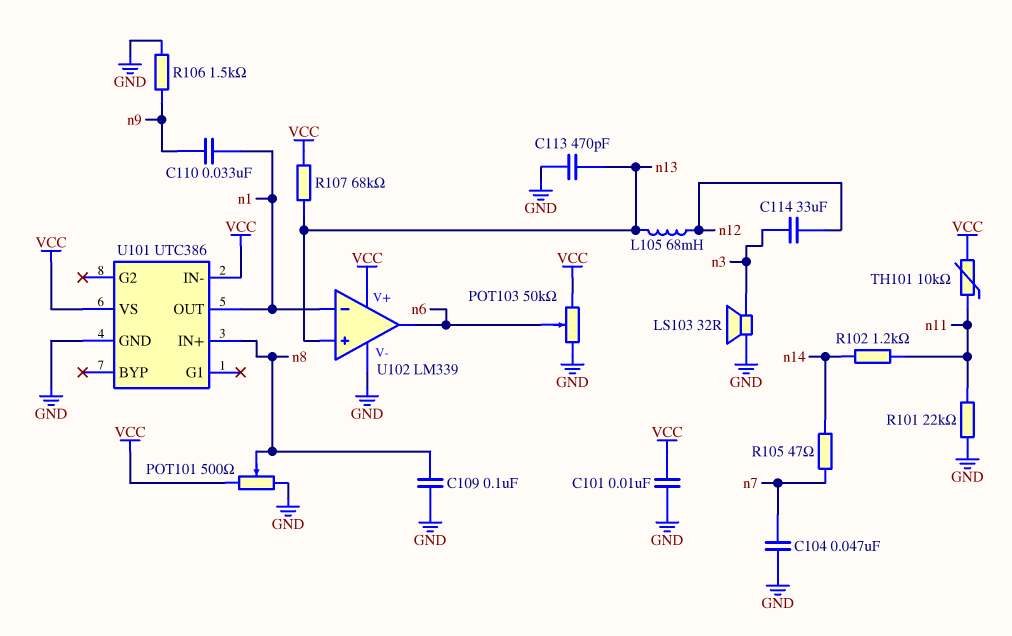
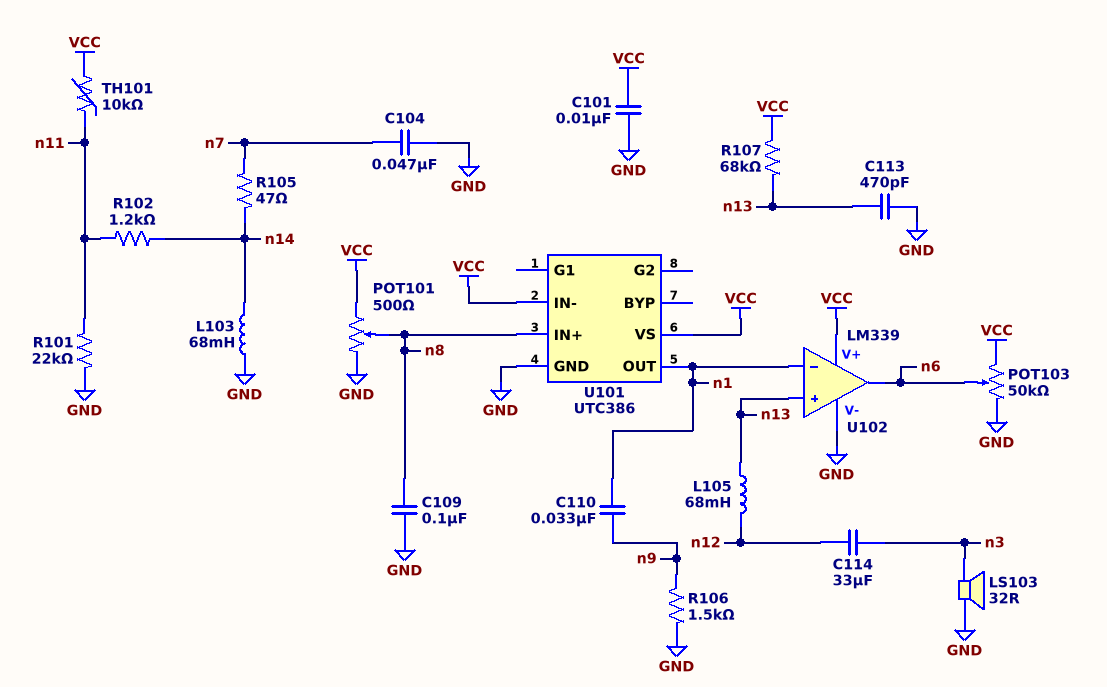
L103: none -> 68mH (GND, n14)

